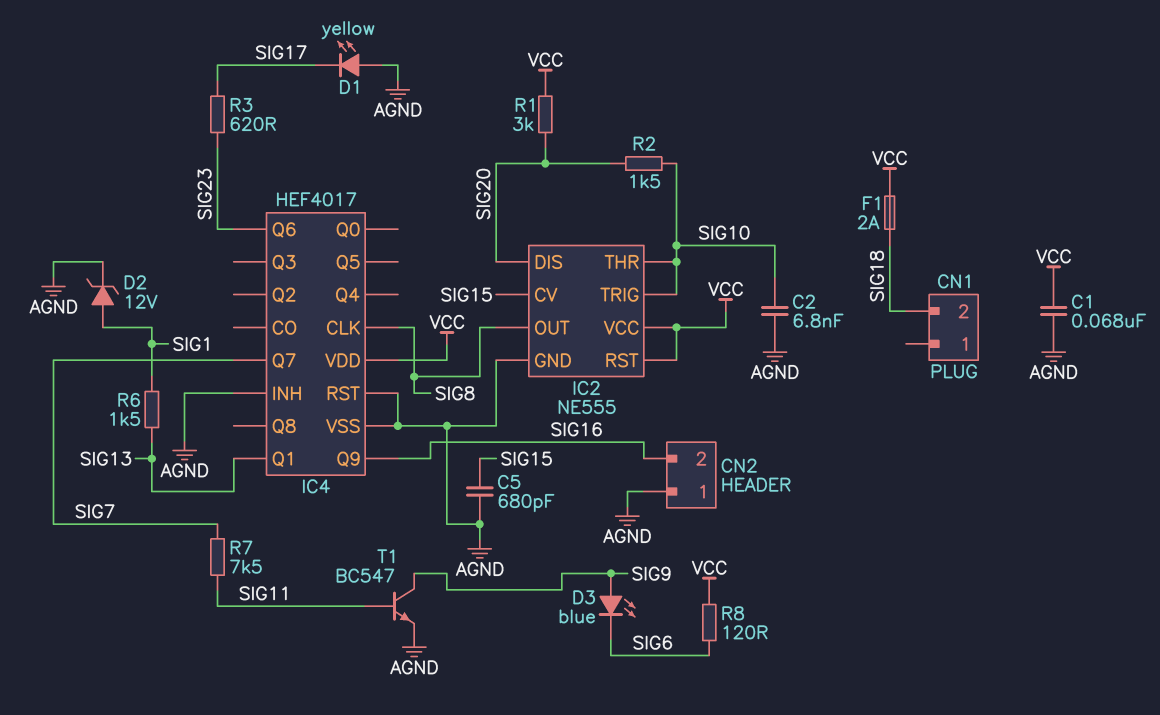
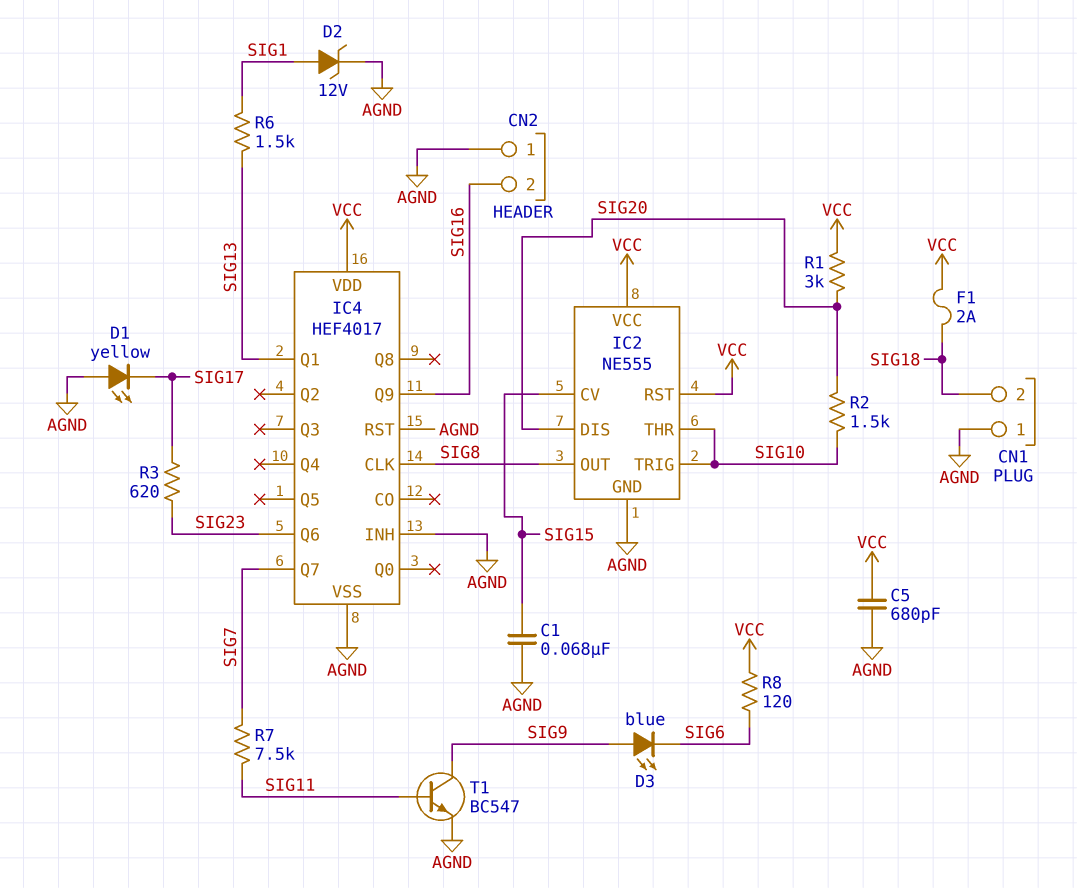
C1: 68nF (AGND, VCC) -> 68nF (AGND, SIG15)
C2: 6.8nF (AGND, SIG10) -> none
C5: 680pF (AGND, SIG15) -> 680pF (AGND, VCC)
CN1 pin 1: none -> AGND

